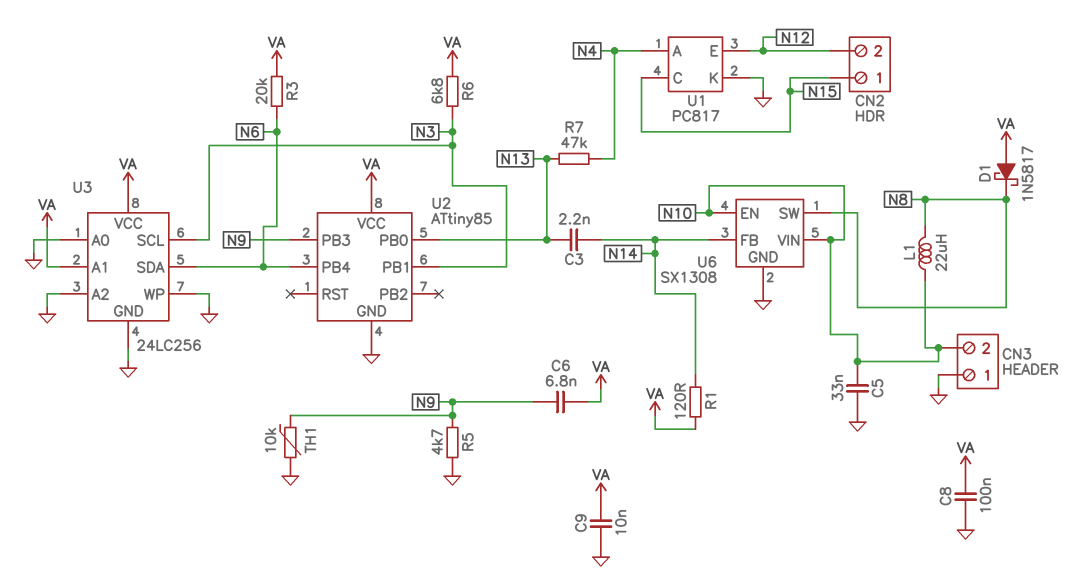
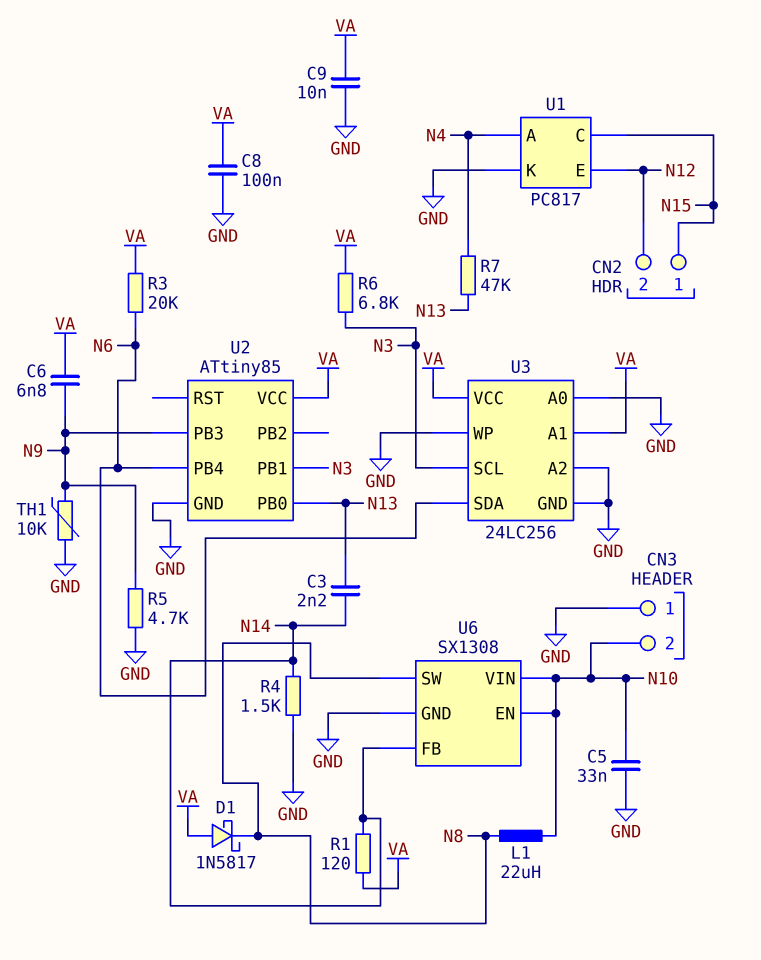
R4: none -> 1.5k (GND, N14)

